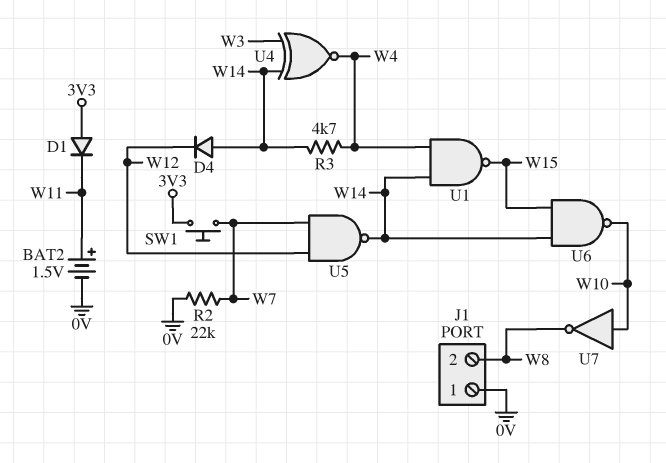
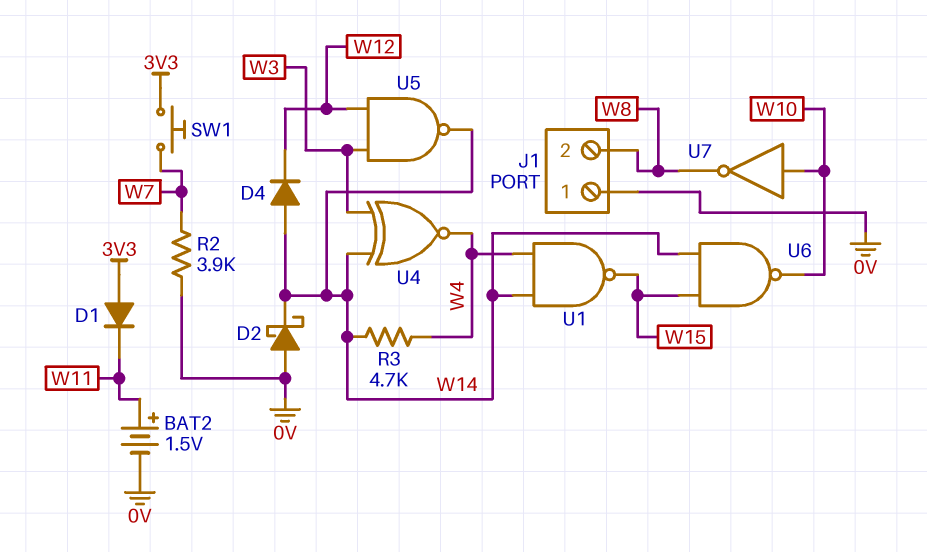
D2: none -> schottky (A 0V, K W14)
R2: 22k (0V, W7) -> 3.9k (0V, W7)
U5: NAND (in W7, in W12, out W14) -> NAND (in W3, in W12, out W14)

